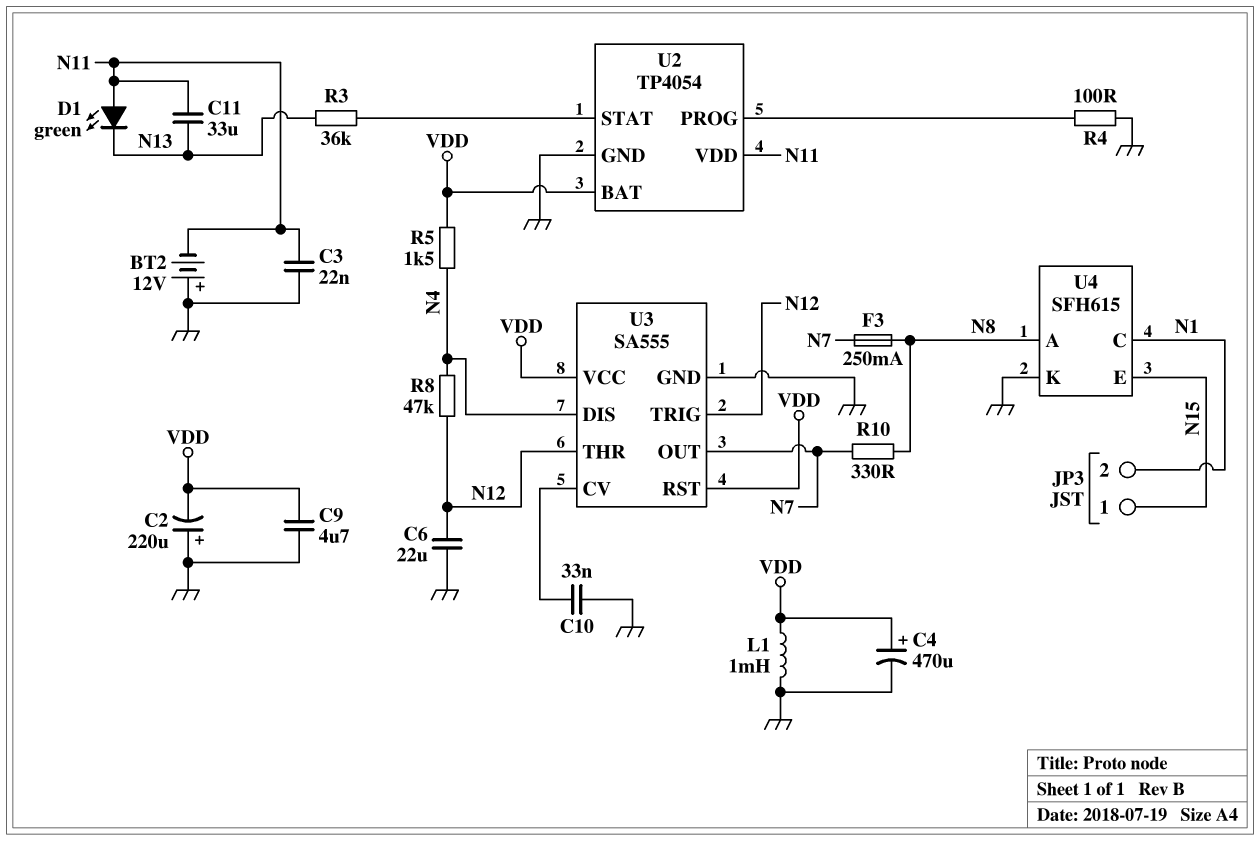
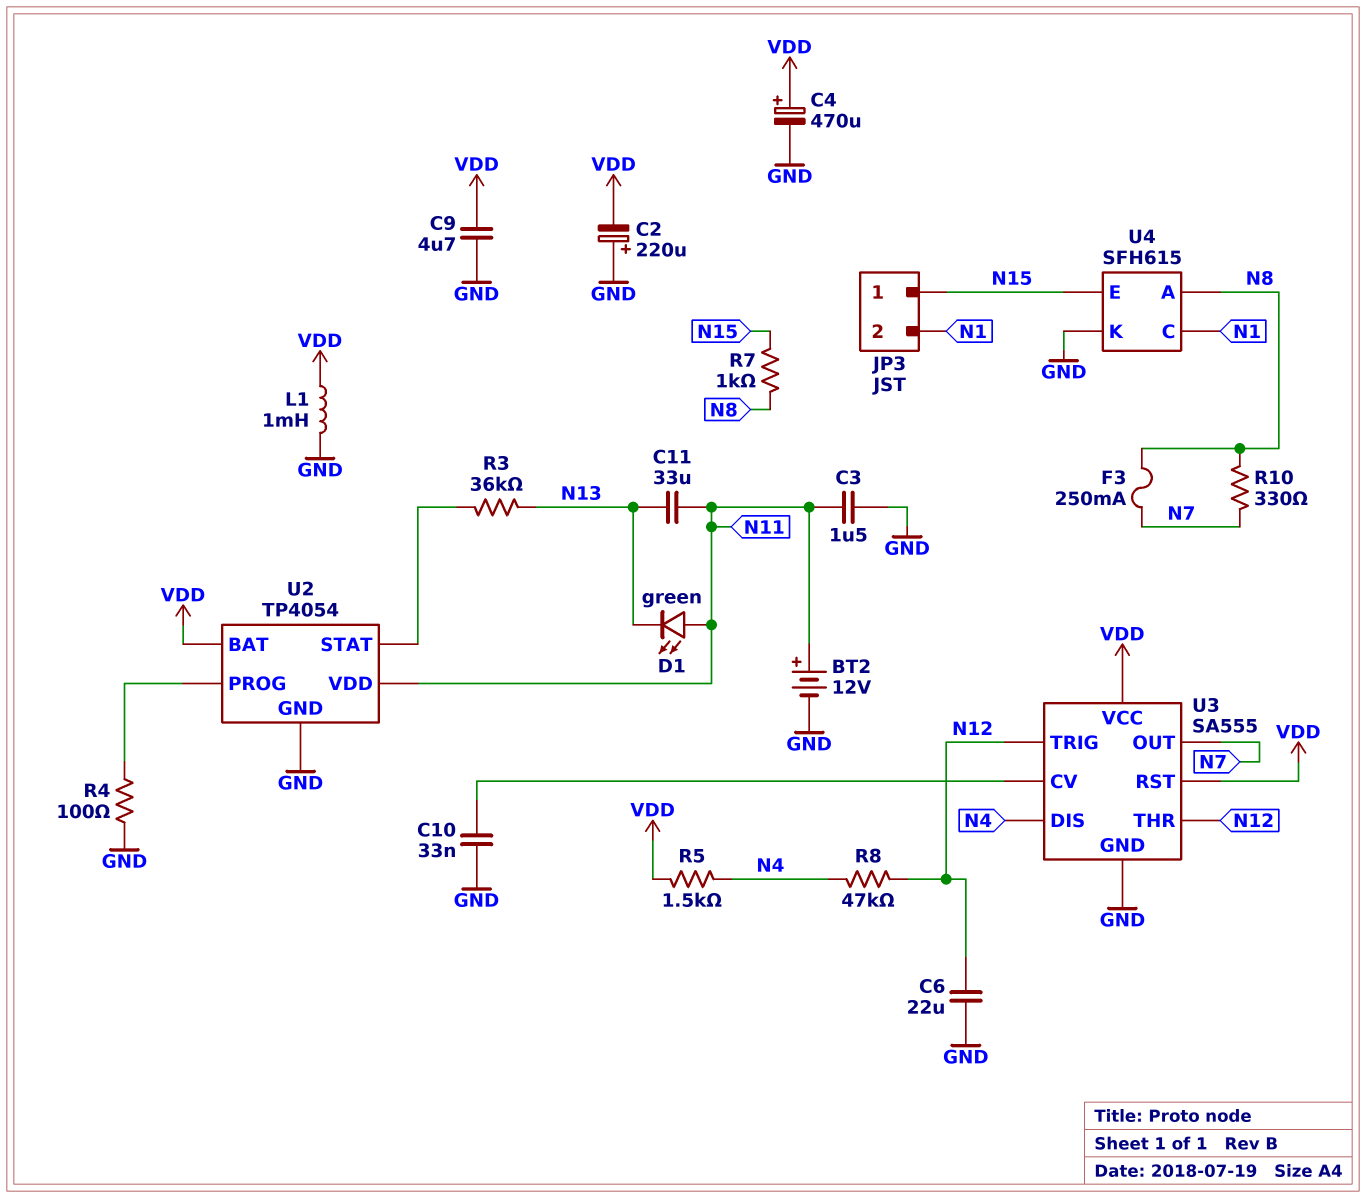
BT2: 12V (plus GND, minus N11) -> 12V (plus N11, minus GND)
C3: 22nF (GND, N11) -> 1.5uF (GND, N11)
R7: none -> 1k (N8, N15)

